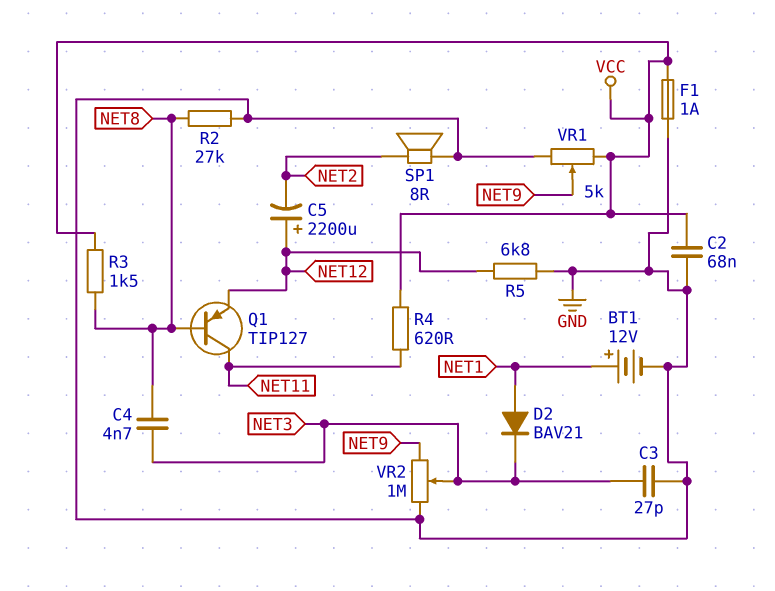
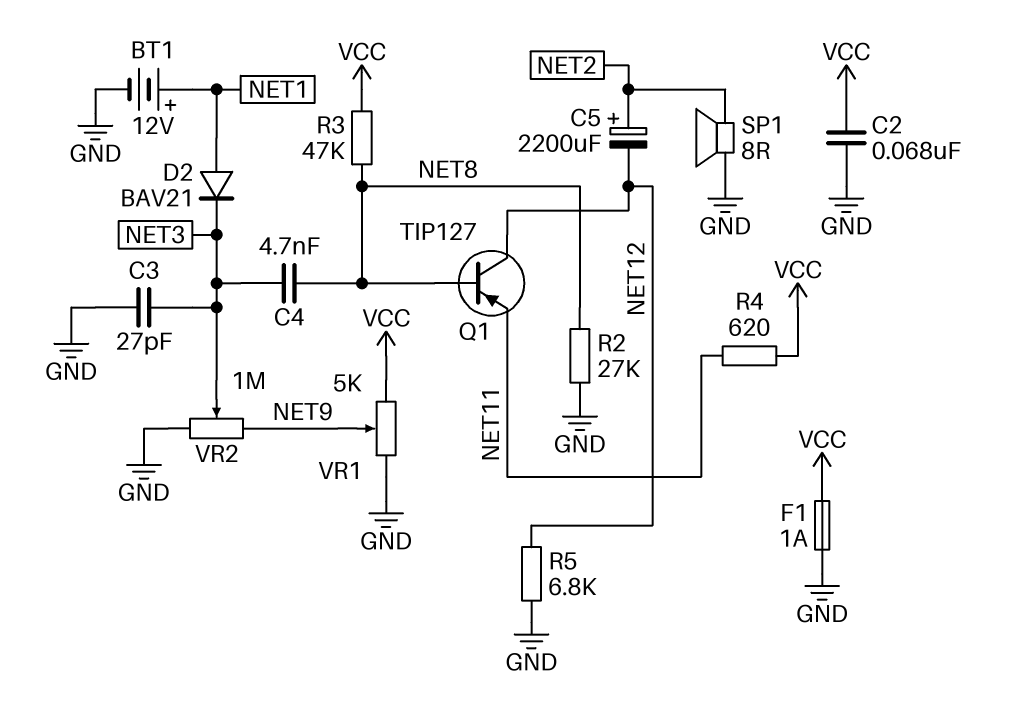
C5: 2200uF (plus NET12, minus NET2) -> 2200uF (plus NET2, minus NET12)
Q1: PNP TIP127 (B NET8, C NET11, E NET12) -> PNP TIP127 (B NET8, C NET12, E NET11)
R3: 1.5k (NET8, VCC) -> 47k (NET8, VCC)

